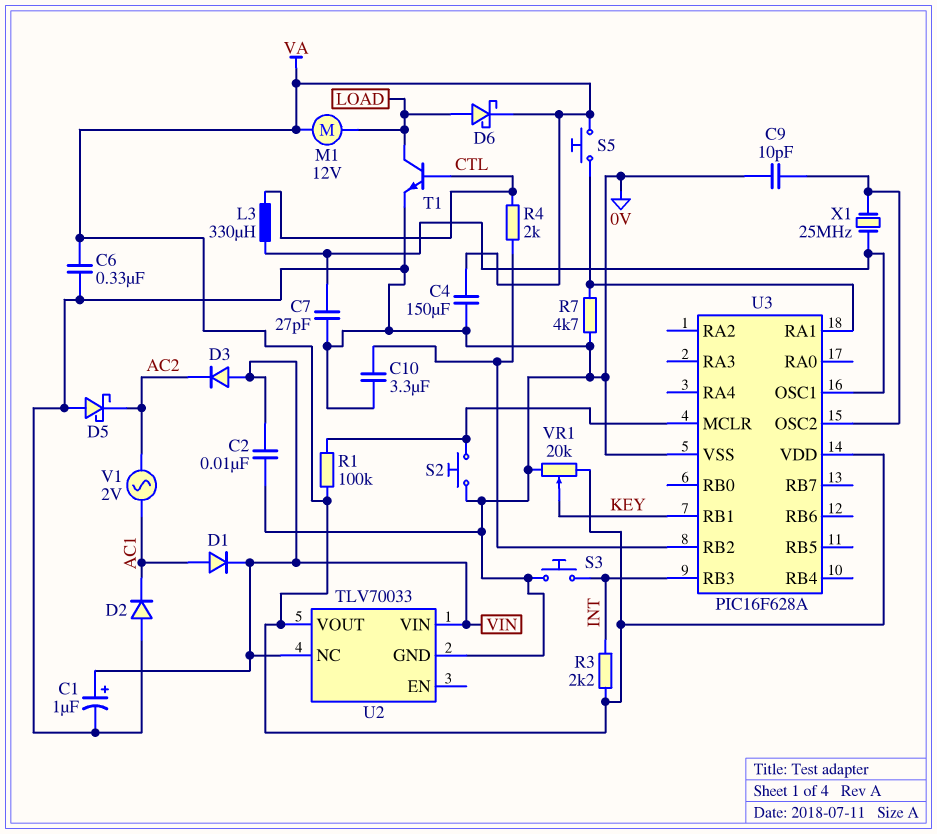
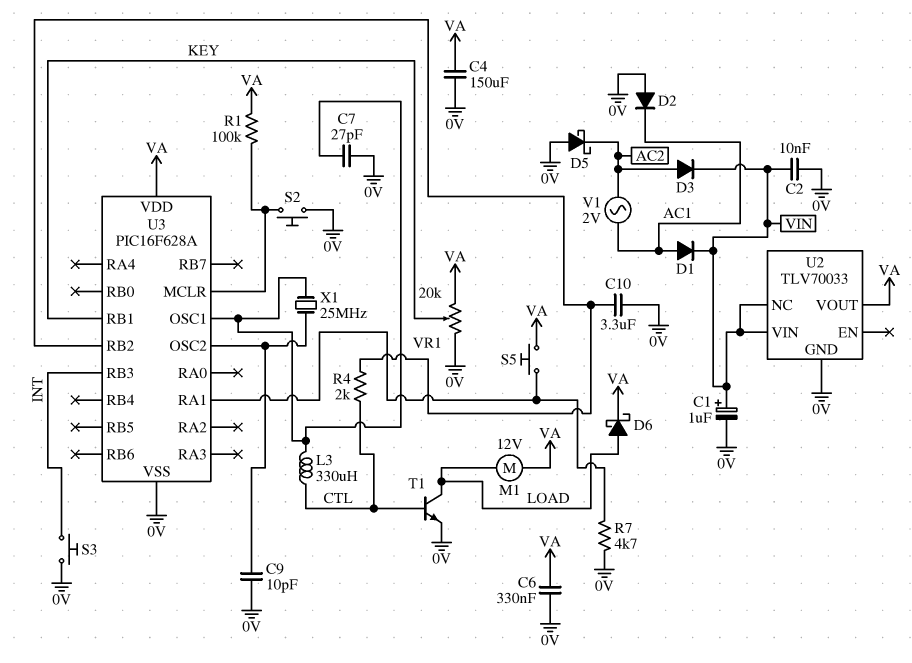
D3: diode (A VIN, K AC2) -> diode (A AC2, K VIN)
R3: 2.2k (INT, VA) -> none

